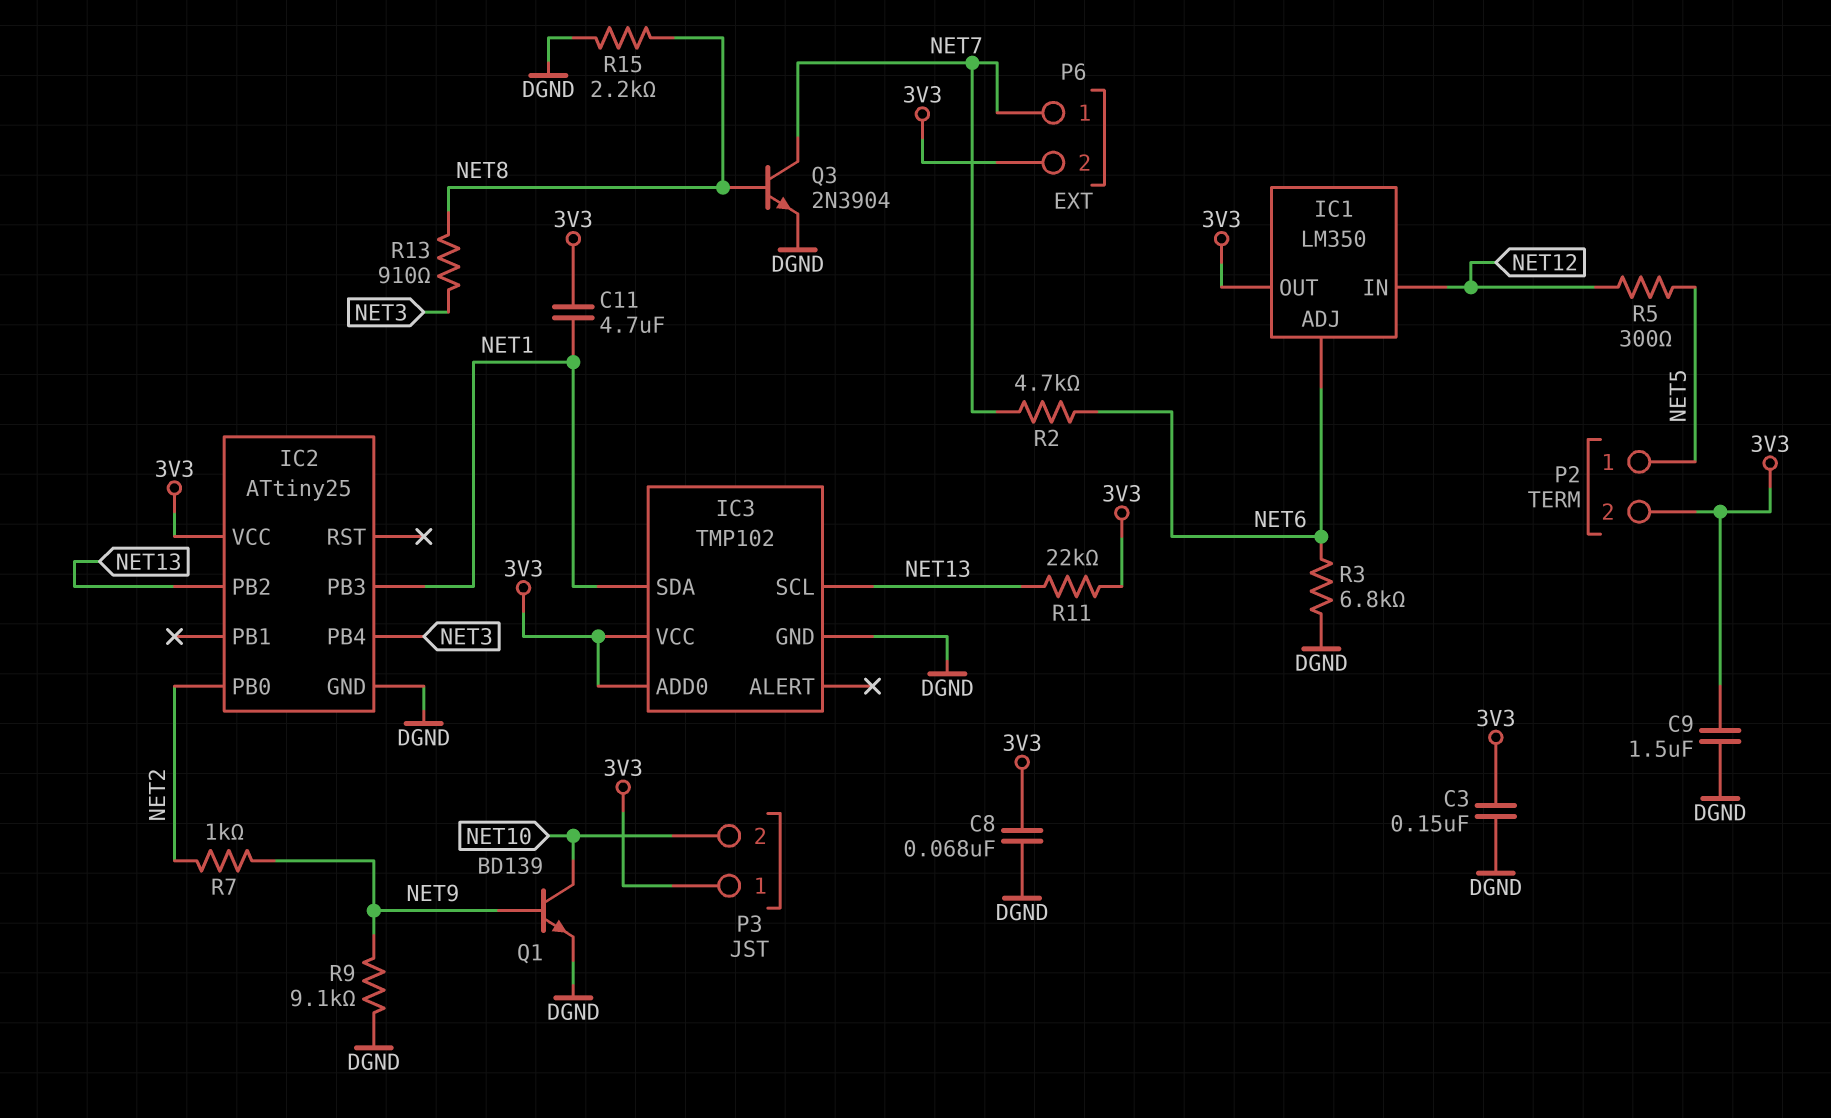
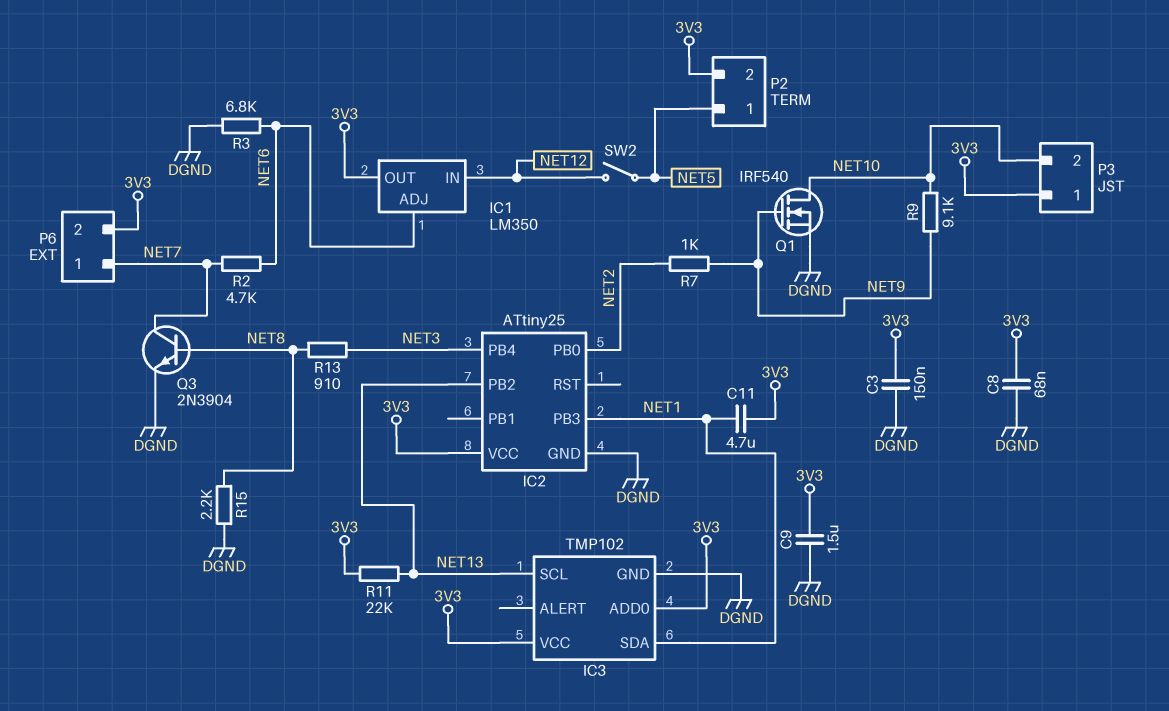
Q1: NPN BD139 (B NET9, C NET10, E DGND) -> NMOS IRF540 (G NET9, D NET10, S DGND)
R5: 300 (NET5, NET12) -> none
R9: 9.1k (DGND, NET9) -> 9.1k (NET9, NET10)
SW2: none -> switch (NET5, NET12)

